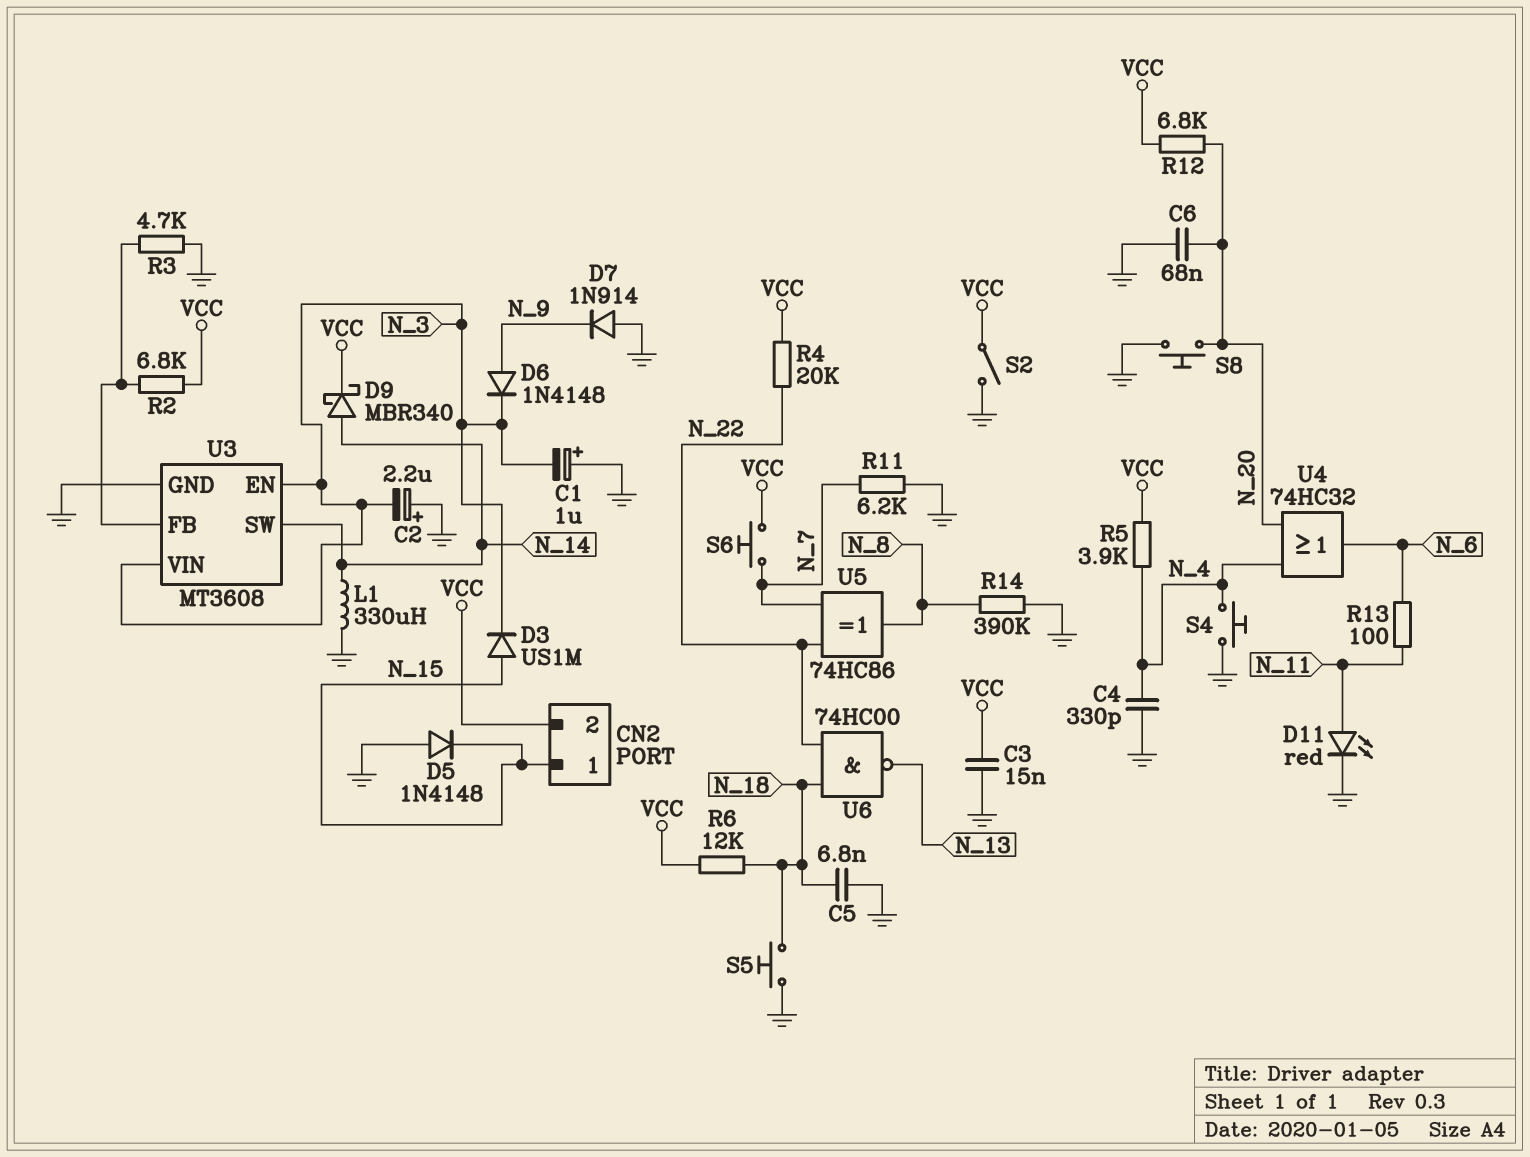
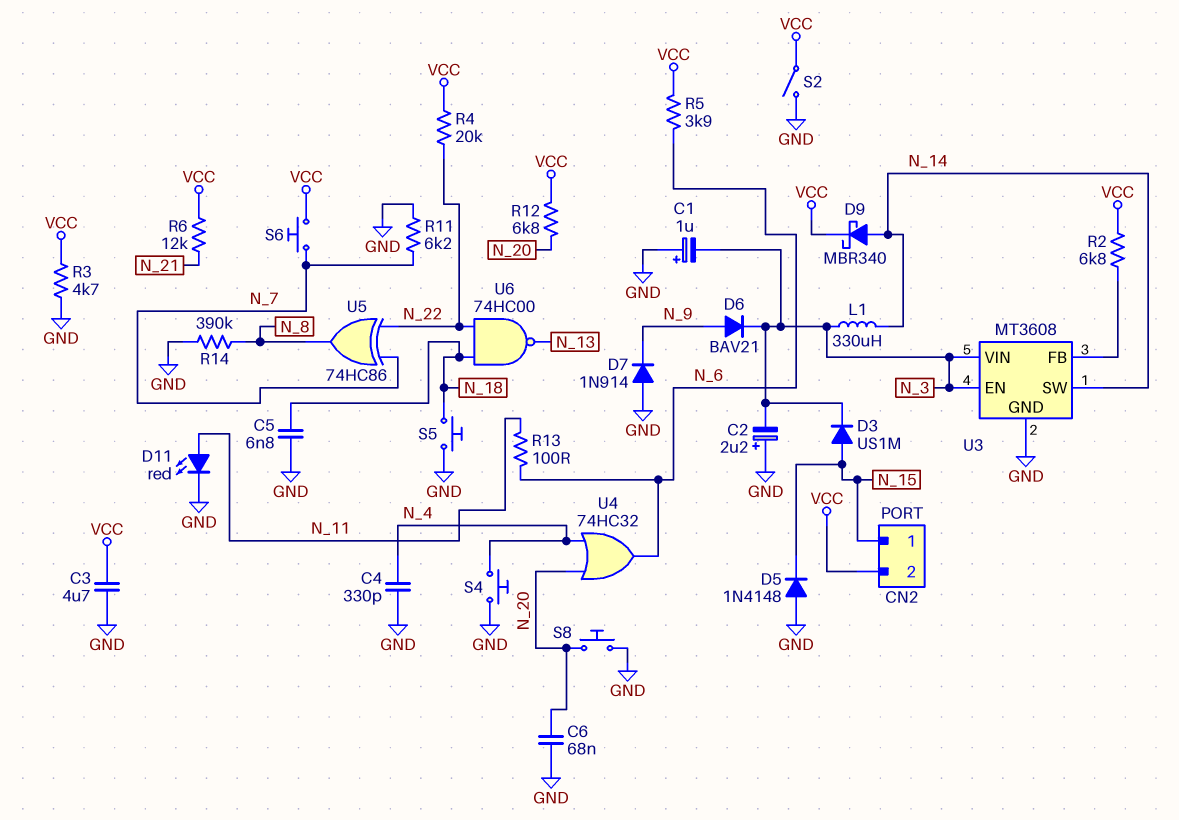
C3: 15nF (GND, VCC) -> 4.7uF (GND, VCC)
D6: diode 1N4148 (A N_9, K N_3) -> diode BAV21 (A N_9, K N_3)
L1: 330uH (GND, N_14) -> 330uH (N_3, N_14)
R3: 4.7k (GND, U3/FB) -> 4.7k (GND, VCC)
R5: 3.9k (N_4, VCC) -> 3.9k (N_6, VCC)
R6: 12k (N_18, VCC) -> 12k (N_21, VCC)

